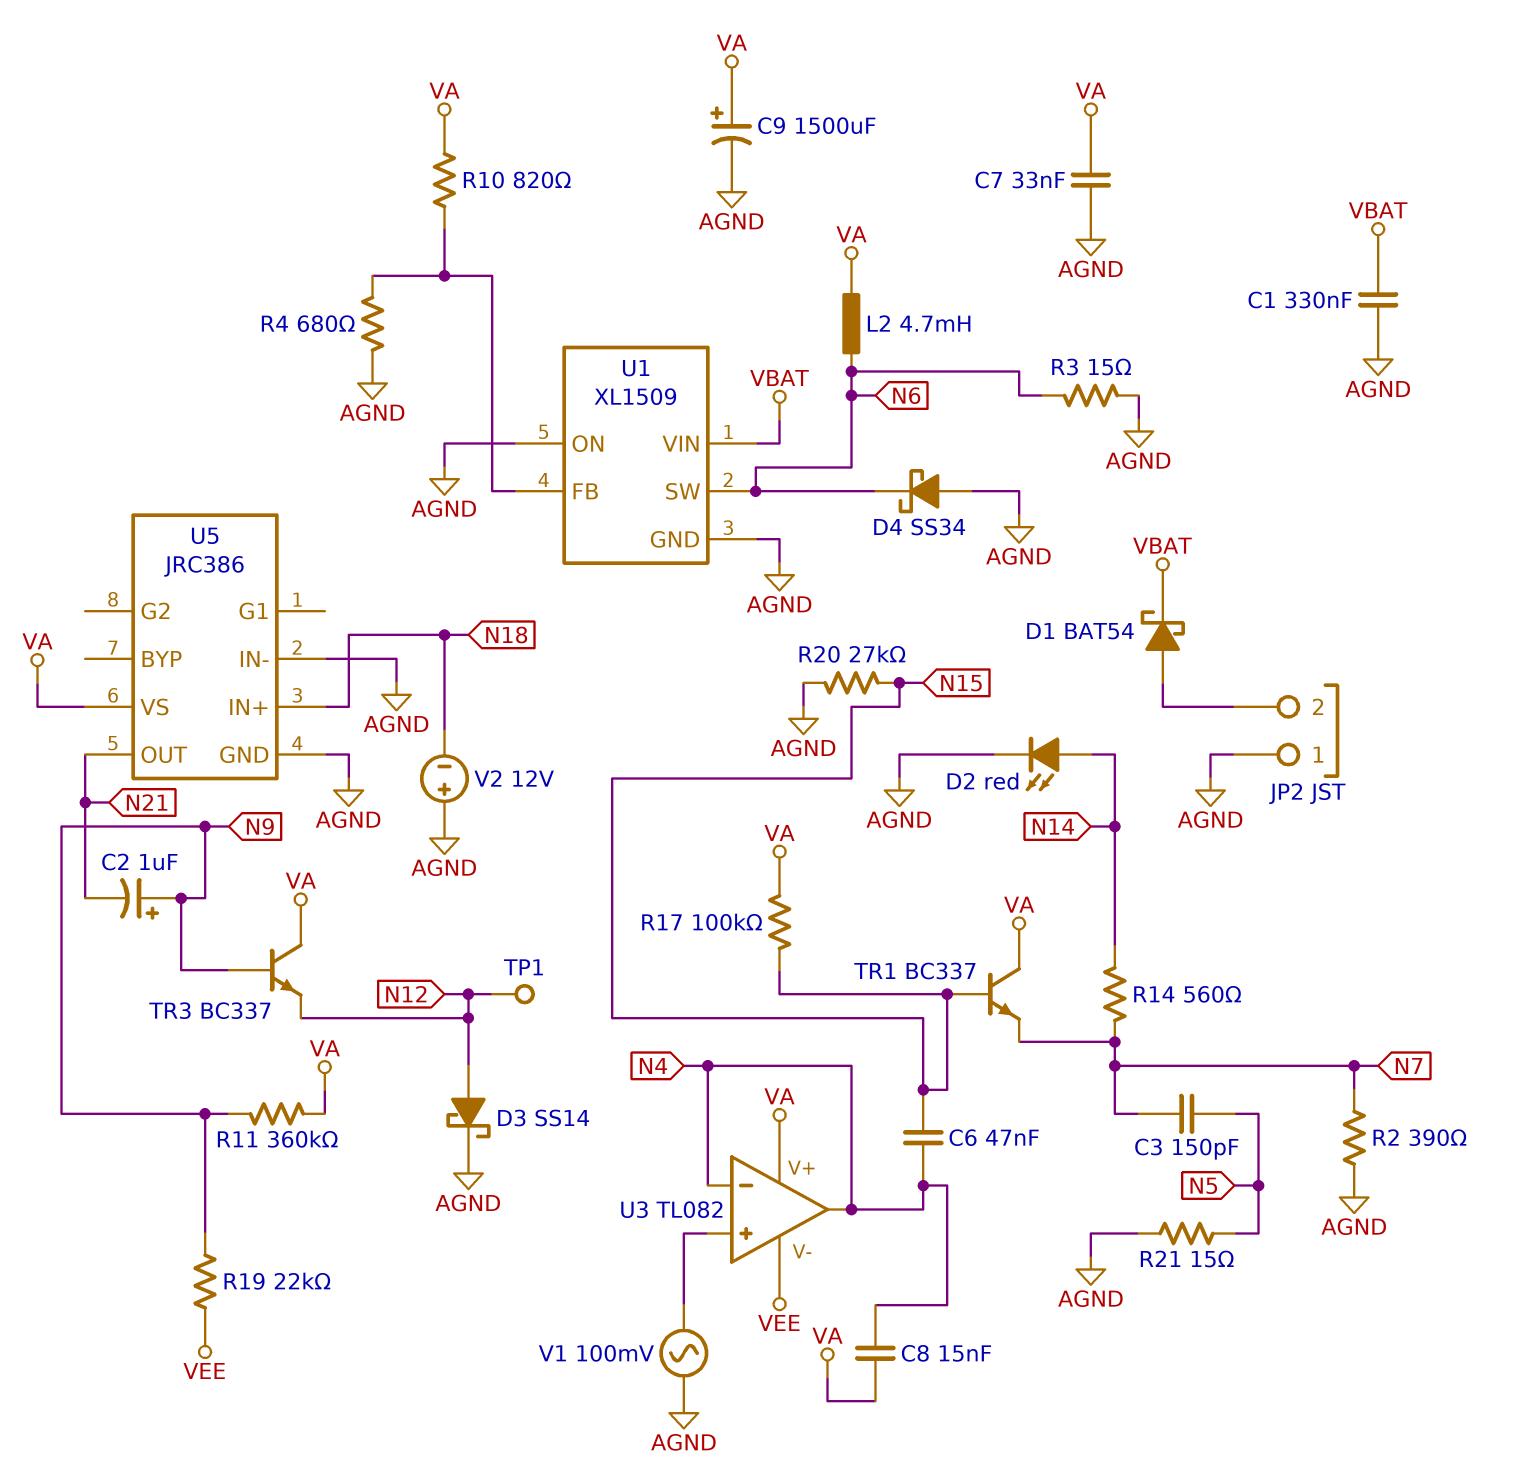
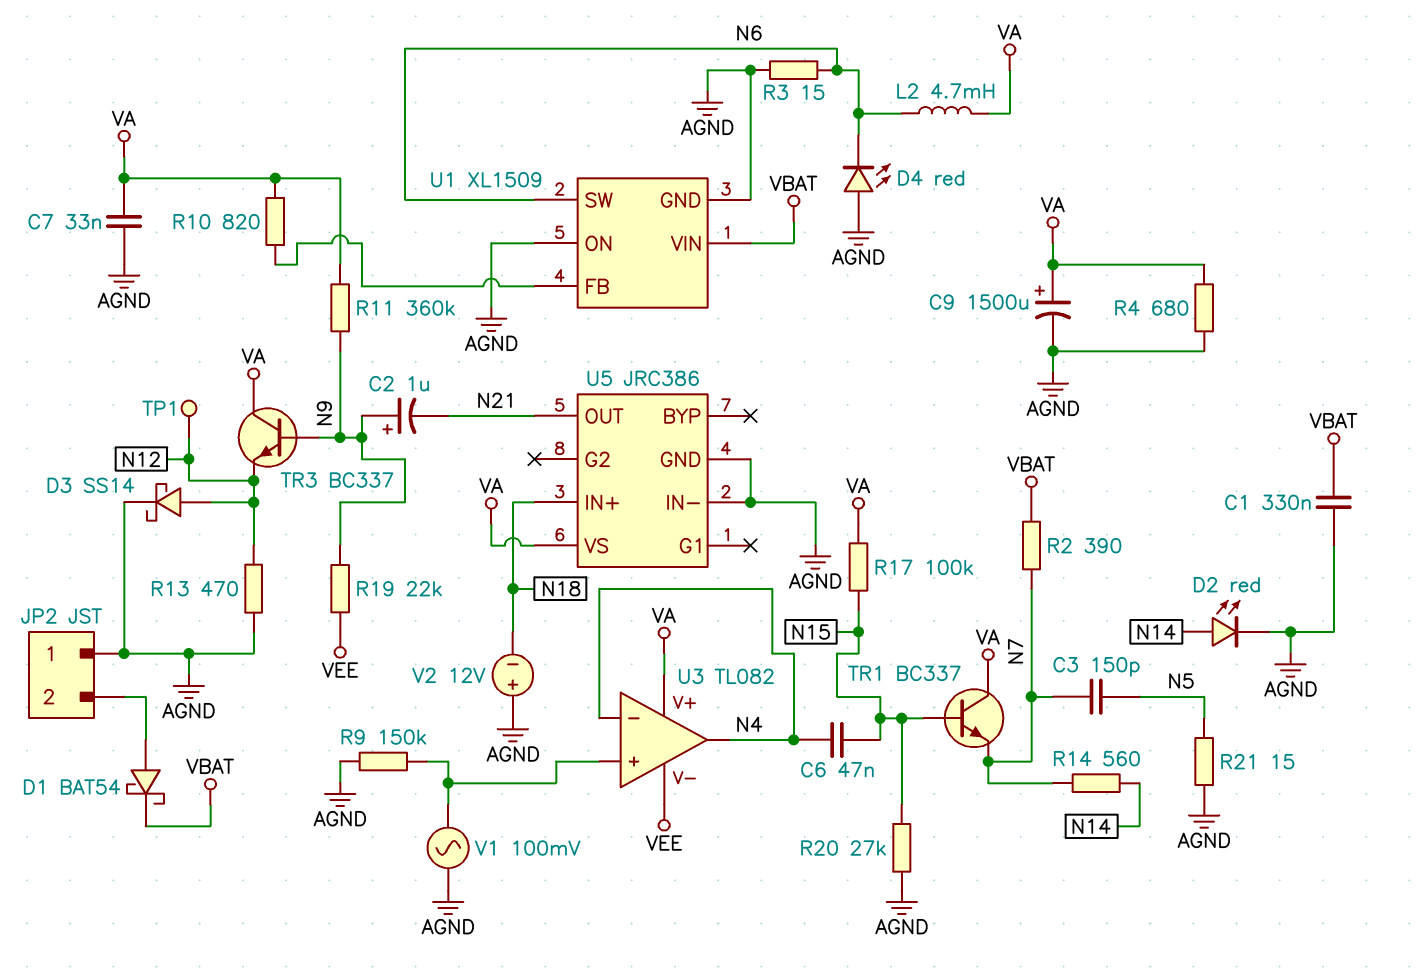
C8: 15nF (N4, VA) -> none
D4: schottky SS34 (A AGND, K N6) -> LED red (A AGND, K N6)
R2: 390 (AGND, N7) -> 390 (N7, VBAT)
R4: 680 (AGND, U1/FB) -> 680 (AGND, VA)
R9: none -> 150k (AGND, U3/in+)
R13: none -> 470 (AGND, N12)

